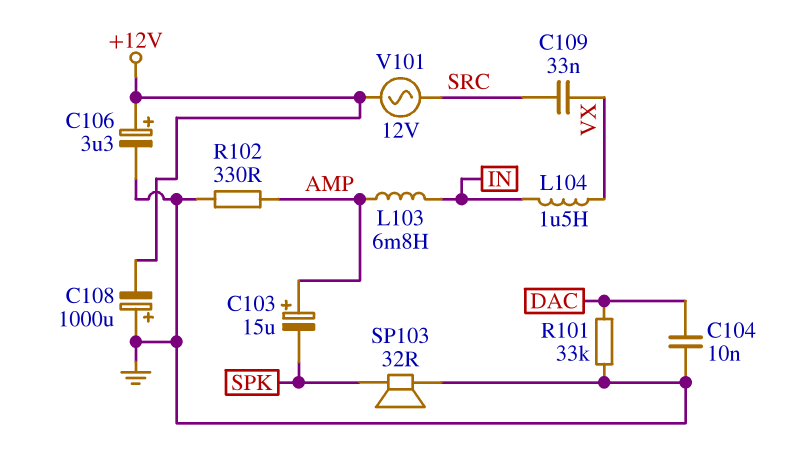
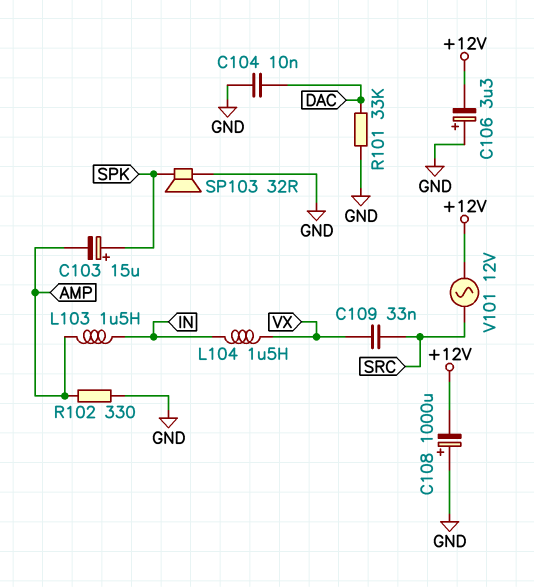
C103: 15uF (plus AMP, minus SPK) -> 15uF (plus SPK, minus AMP)
C106: 3.3uF (plus +12V, minus GND) -> 3.3uF (plus GND, minus +12V)
L103: 6.8mH (AMP, IN) -> 1.5uH (AMP, IN)

